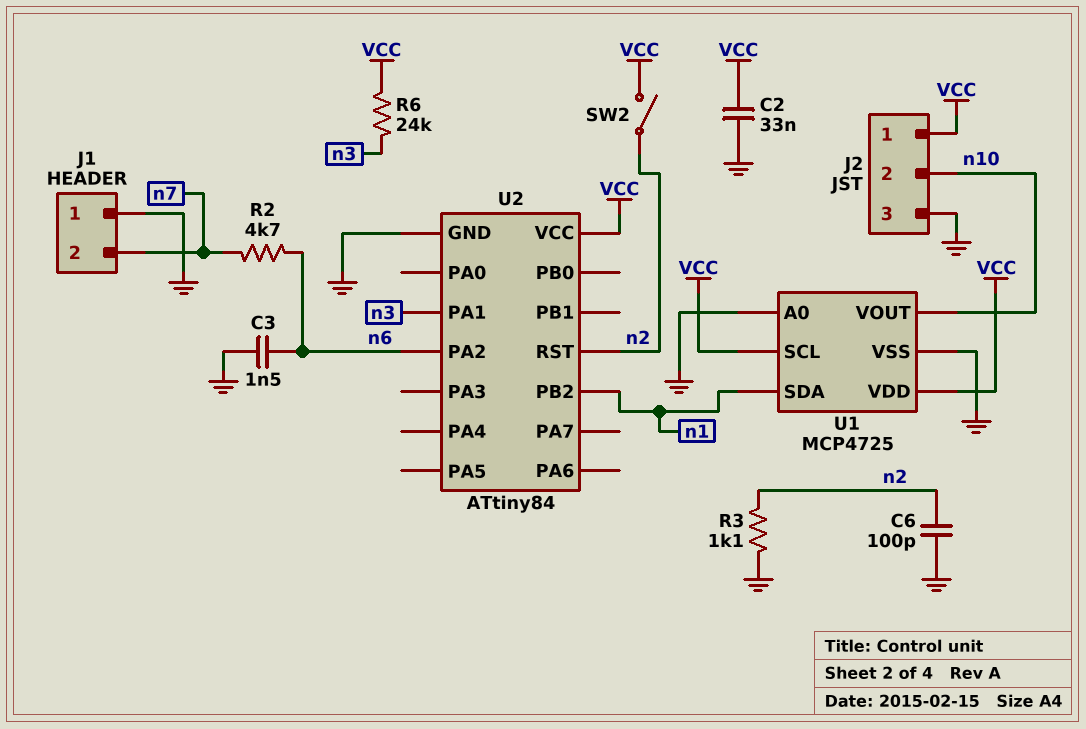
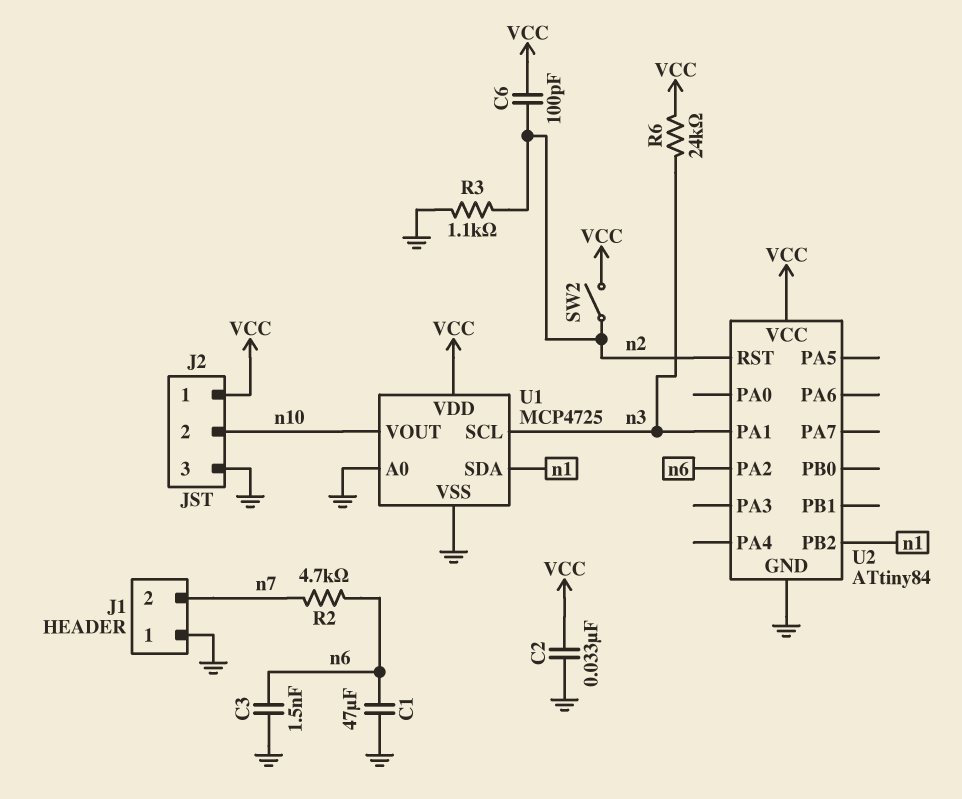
C1: none -> 47uF (GND, n6)
C6: 100pF (GND, n2) -> 100pF (VCC, n2)
U1 pin SCL: VCC -> n3

